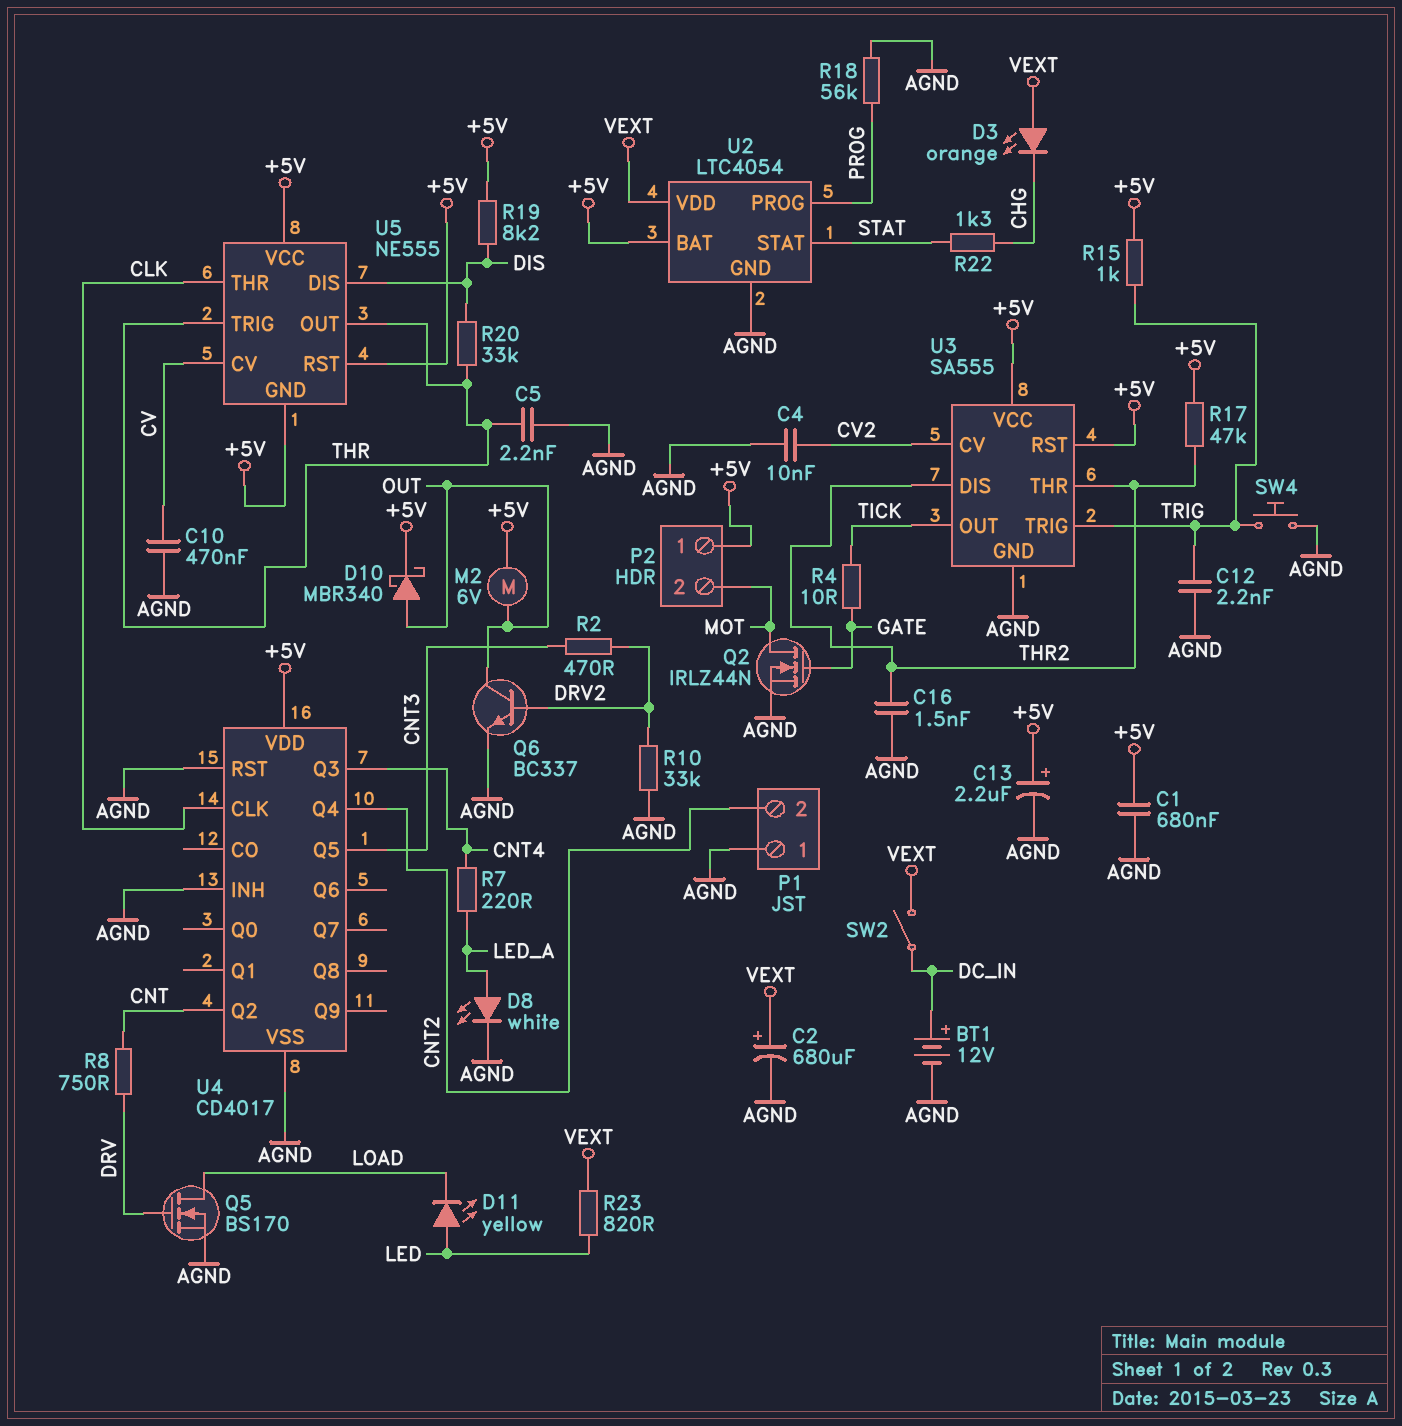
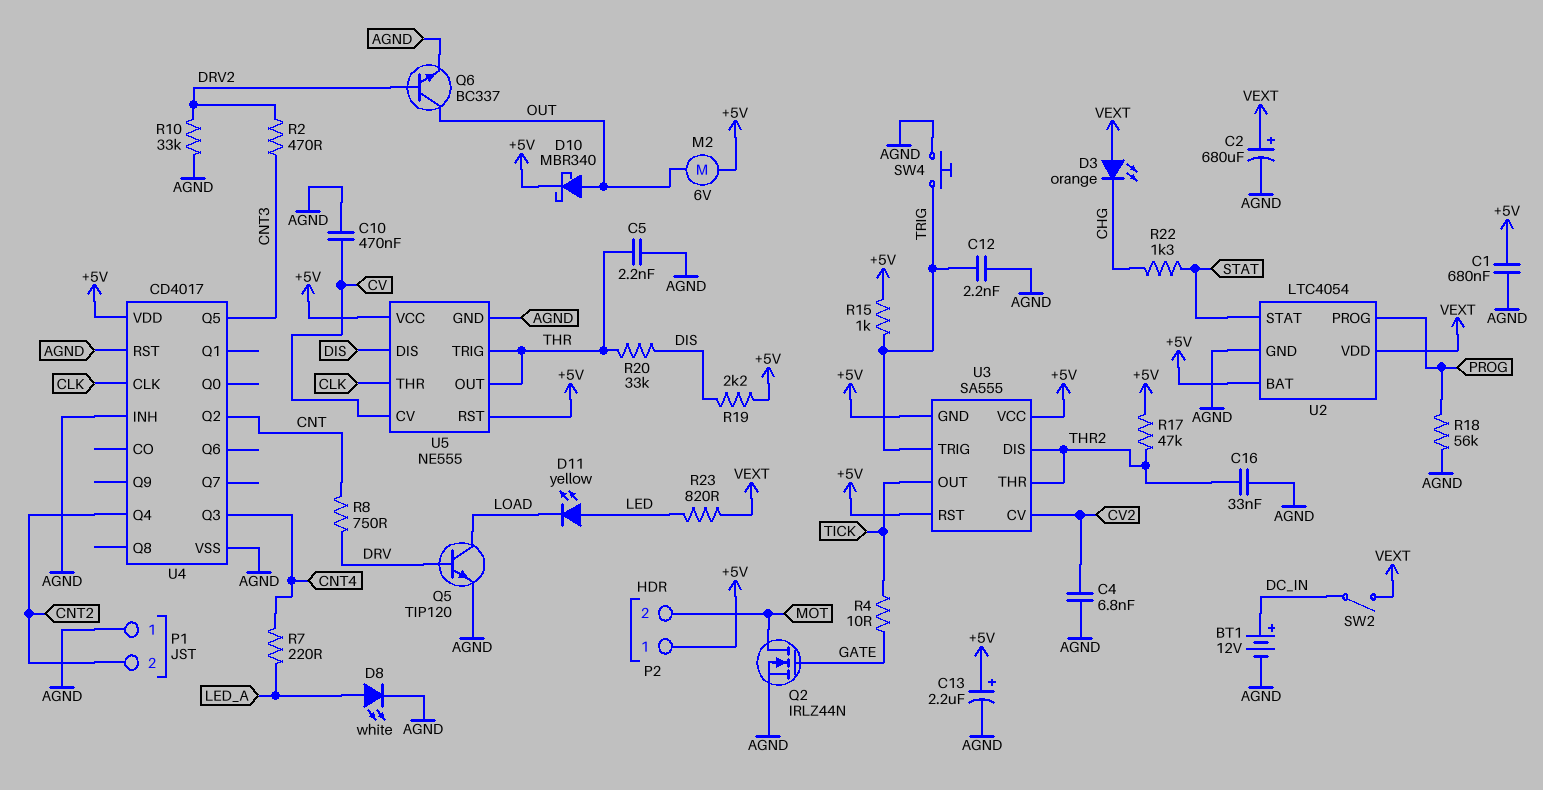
C4: 10nF (AGND, CV2) -> 6.8nF (AGND, CV2)
C16: 1.5nF (AGND, THR2) -> 33nF (AGND, THR2)
Q5: NMOS BS170 (G DRV, D LOAD, S AGND) -> NPN TIP120 (B DRV, C LOAD, E AGND)
R19: 8.2k (+5V, DIS) -> 2.2k (+5V, DIS)
U3 pin GND: AGND -> +5V
U5 pin GND: +5V -> AGND

